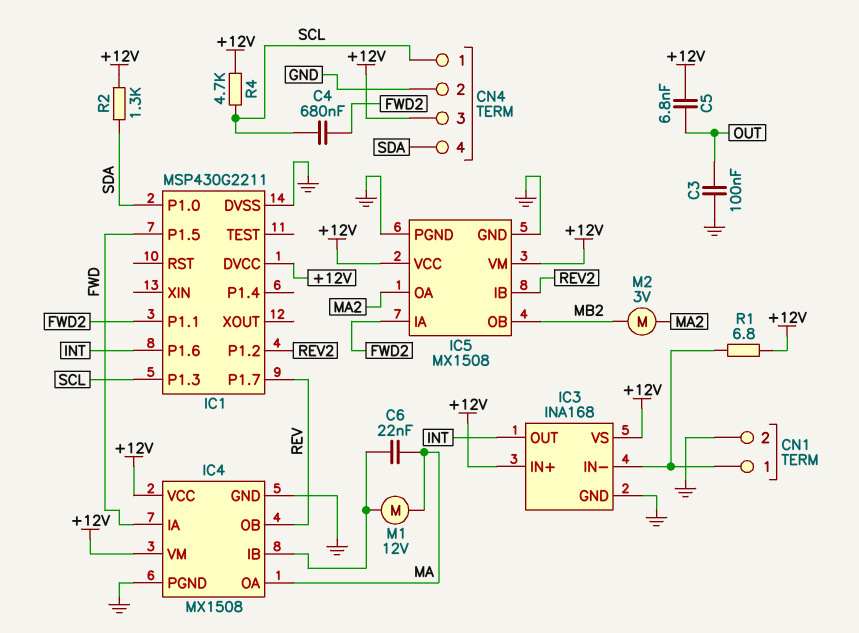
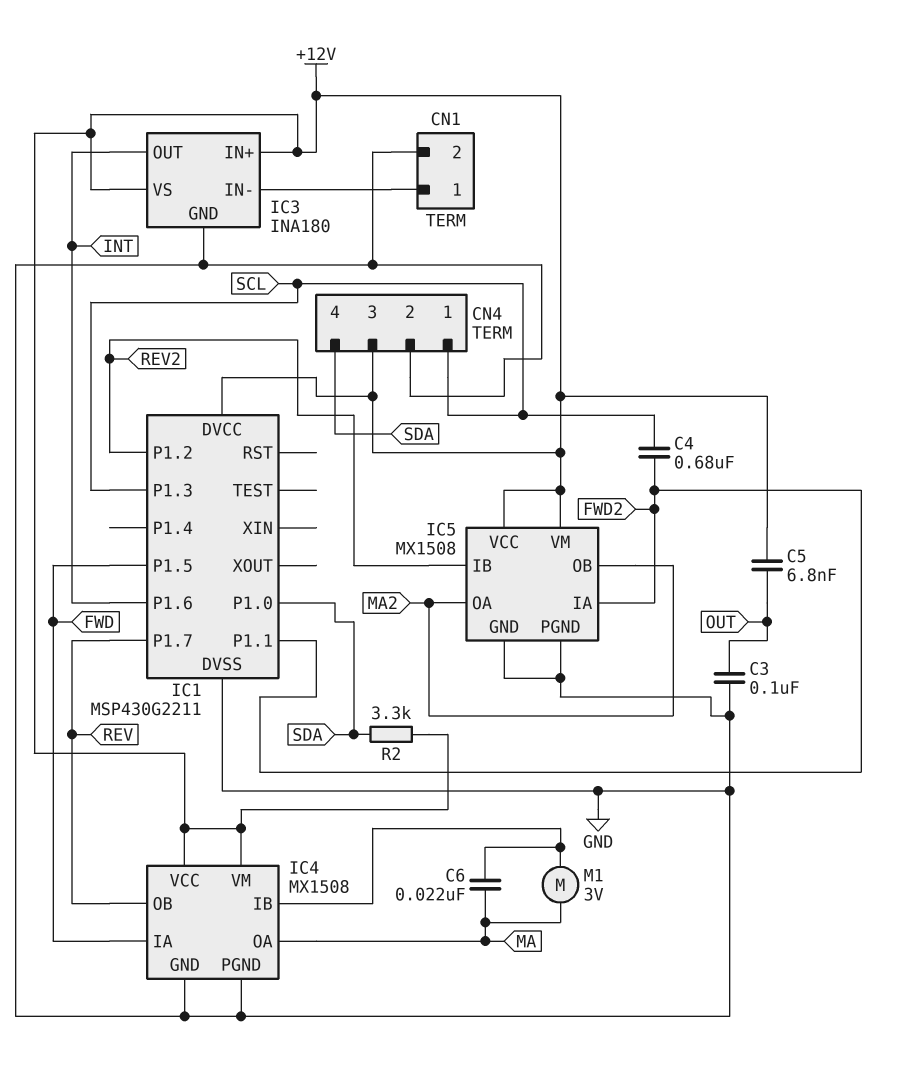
IC3: INA168 -> INA180
IC5 pin OB: MB2 -> MA2
M1: motor 12V (IC4/IB, MA) -> motor 3V (IC4/IB, MA)
M2: motor 3V (MA2, MB2) -> none
R1: 6.8 (+12V, CN1/1) -> none
R2: 1.3k (+12V, SDA) -> 3.3k (+12V, SDA)
R4: 4.7k (+12V, SCL) -> none

